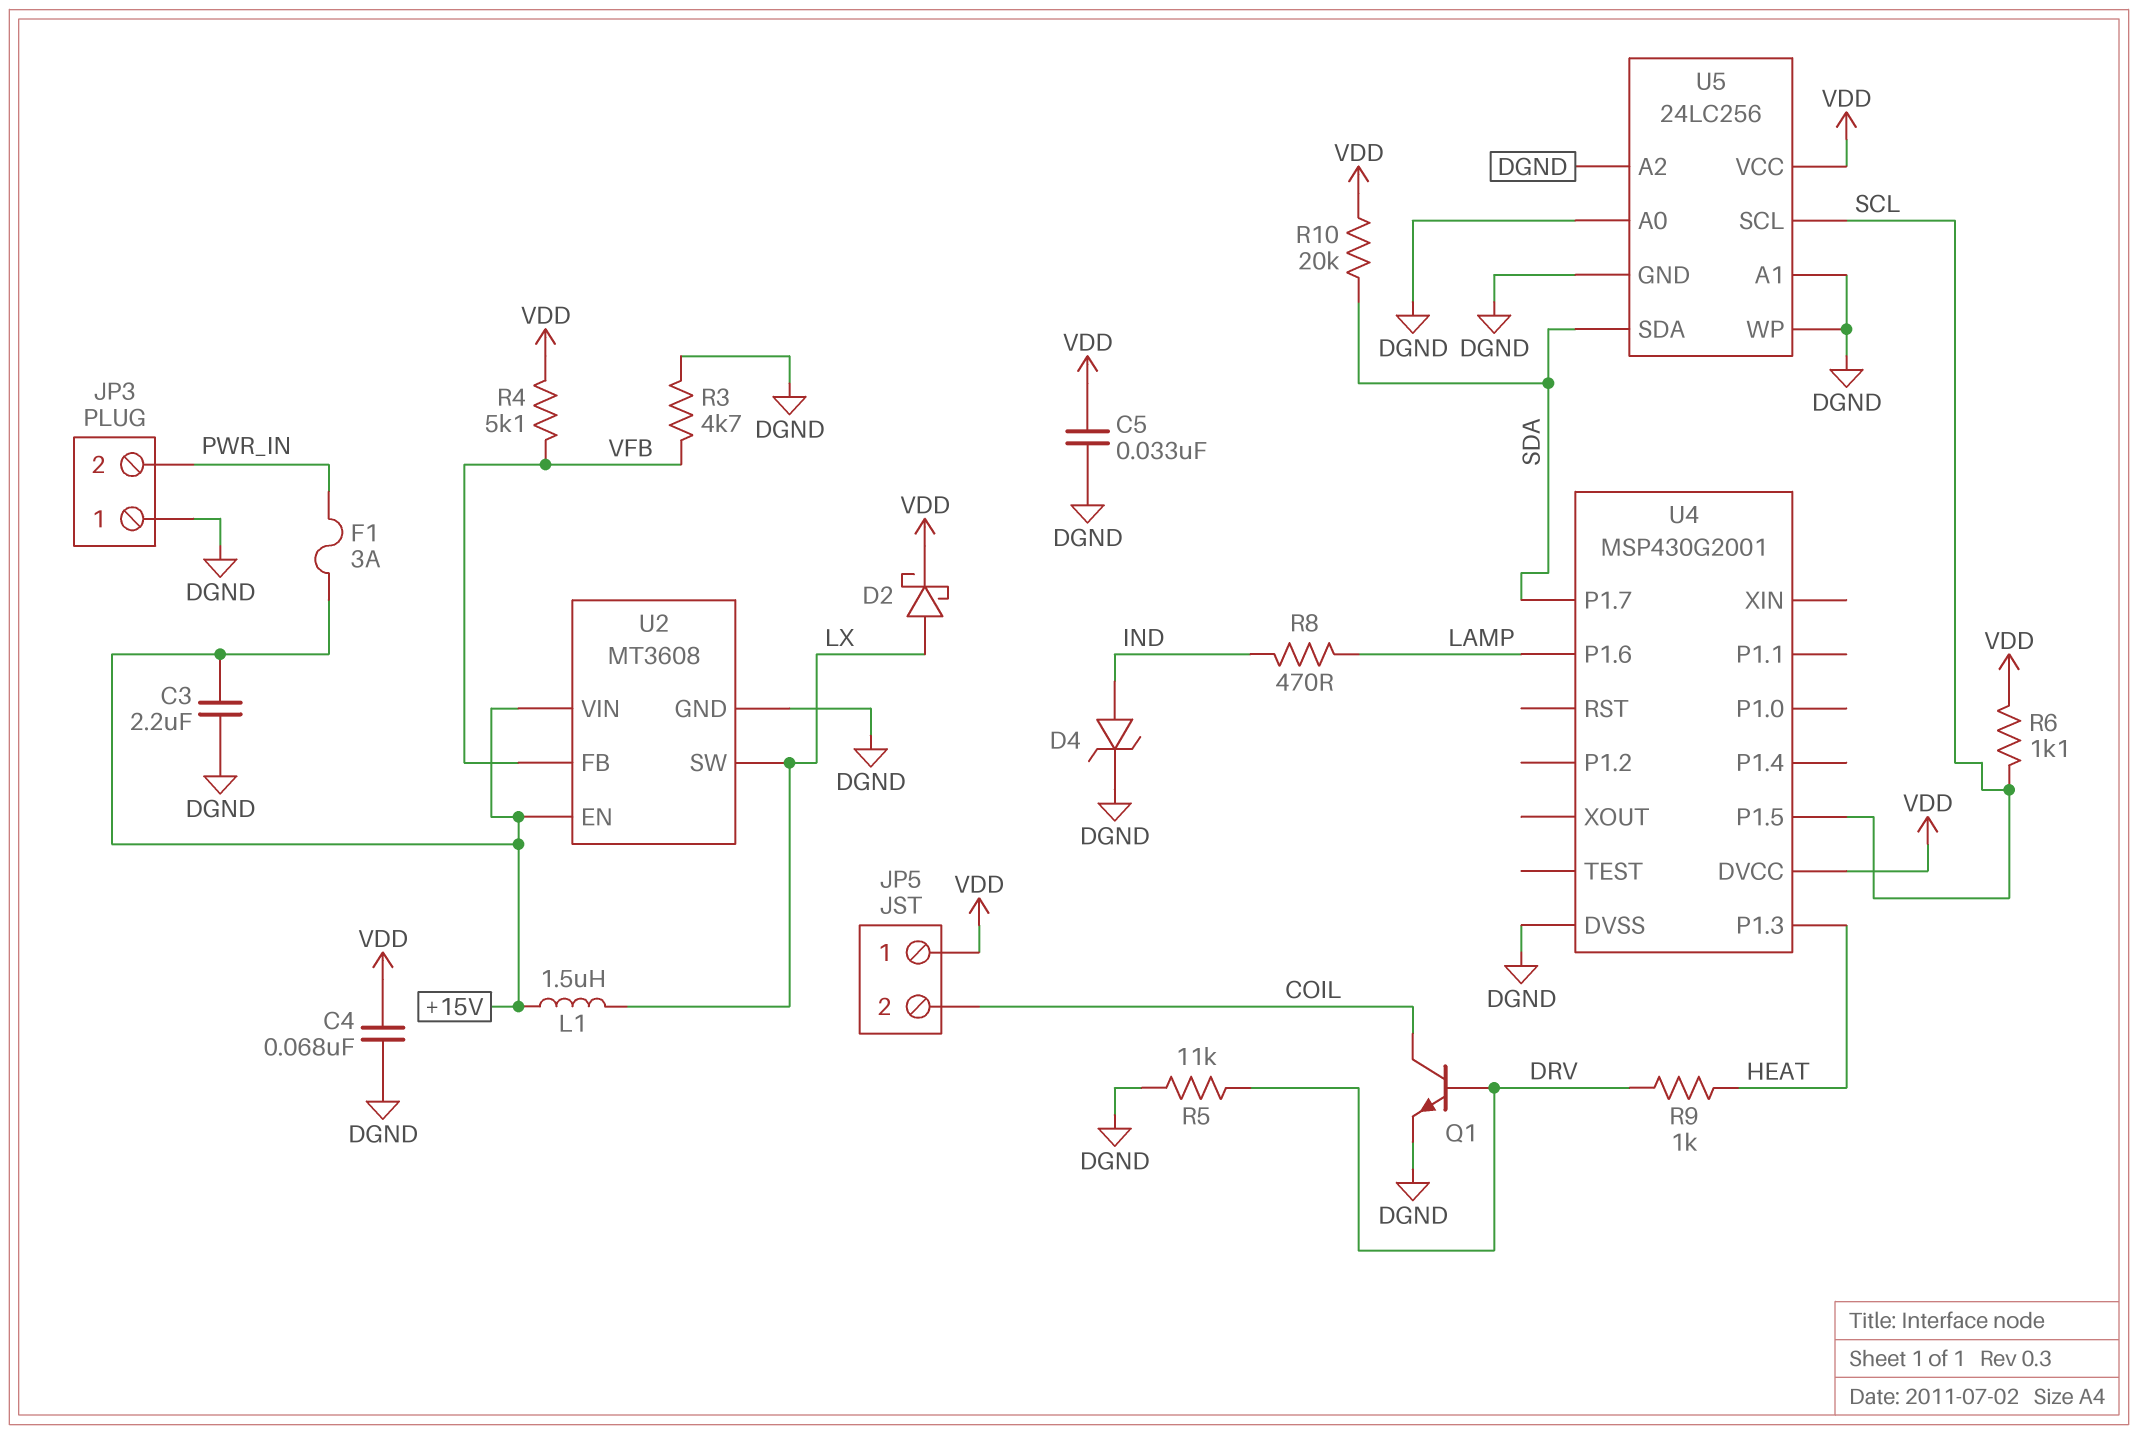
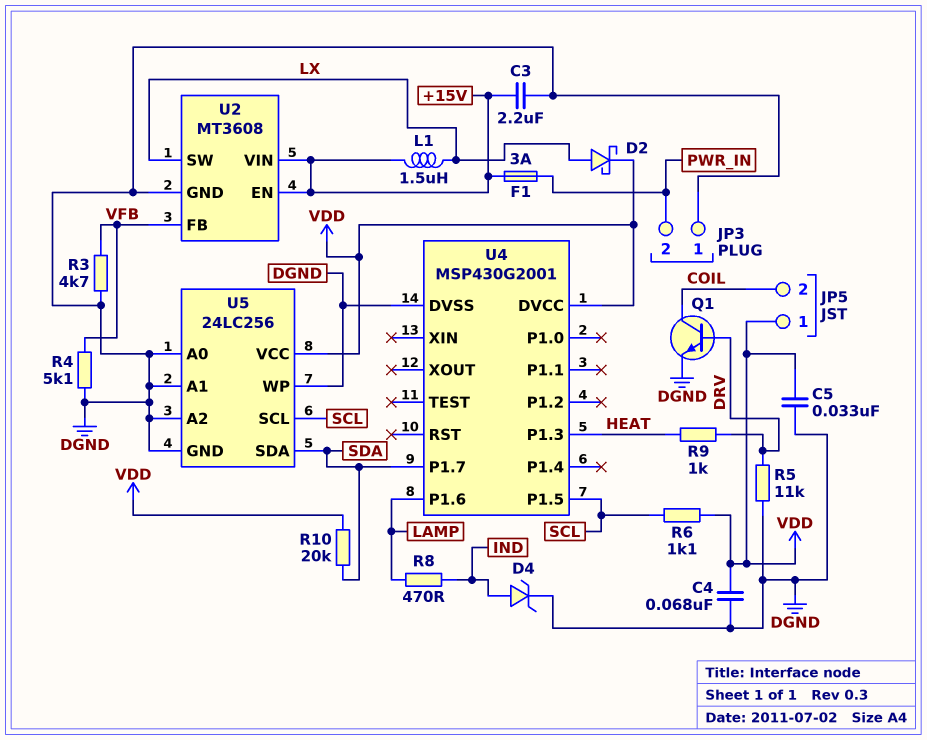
R4: 5.1k (VDD, VFB) -> 5.1k (DGND, VFB)

